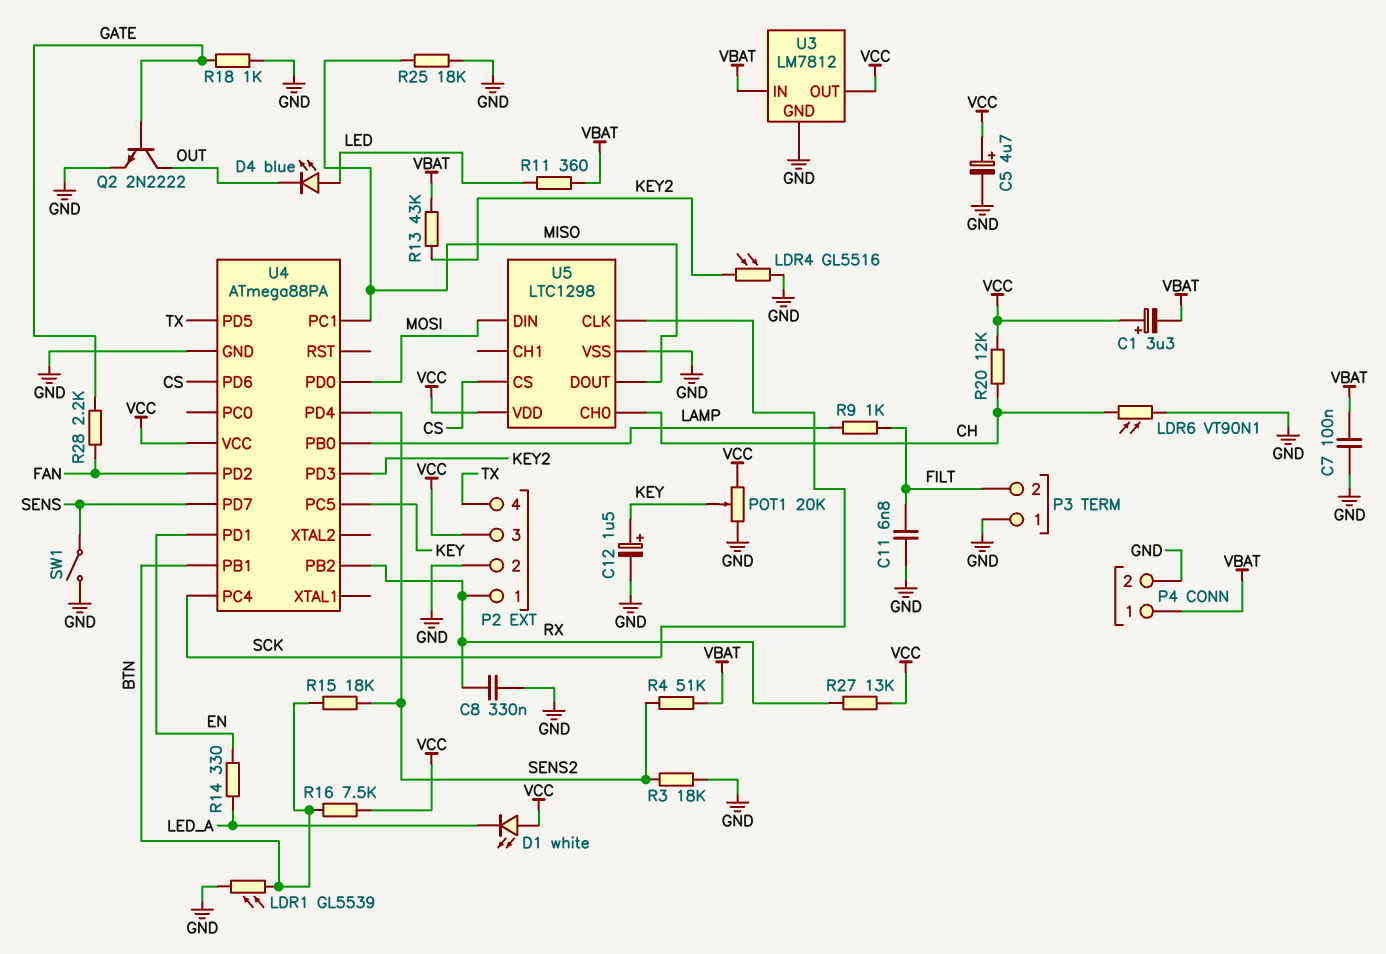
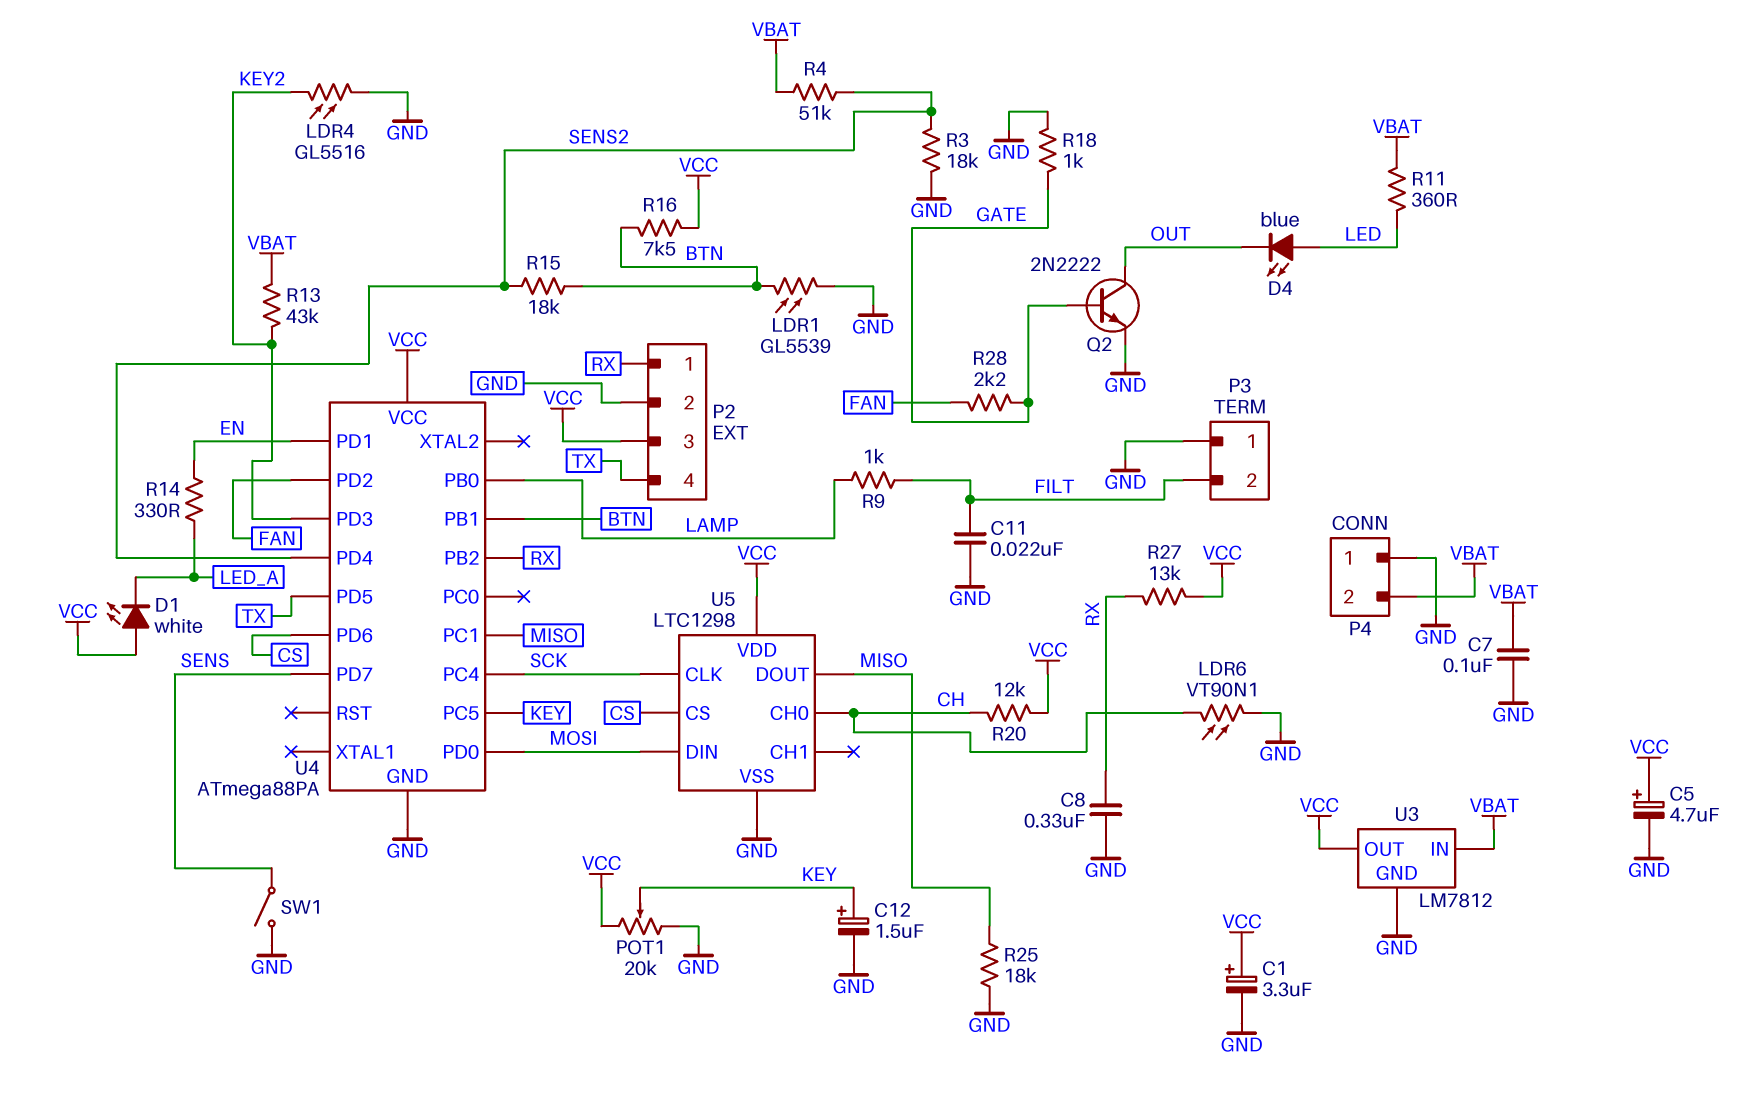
C1: 3.3uF (plus VCC, minus VBAT) -> 3.3uF (plus VCC, minus GND)
C11: 6.8nF (FILT, GND) -> 22nF (FILT, GND)
P4 pin 1: VBAT -> GND
P4 pin 2: GND -> VBAT

